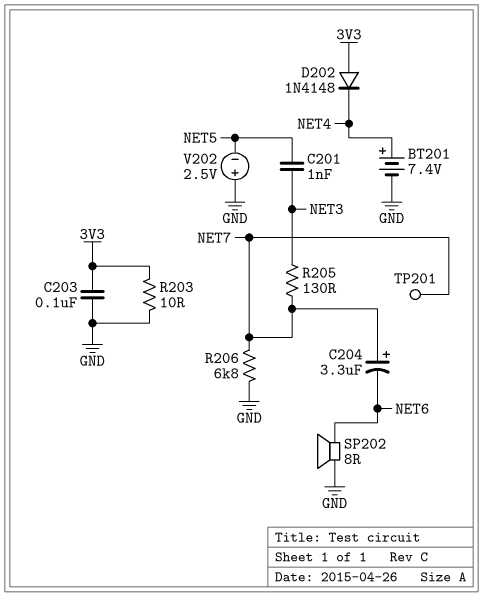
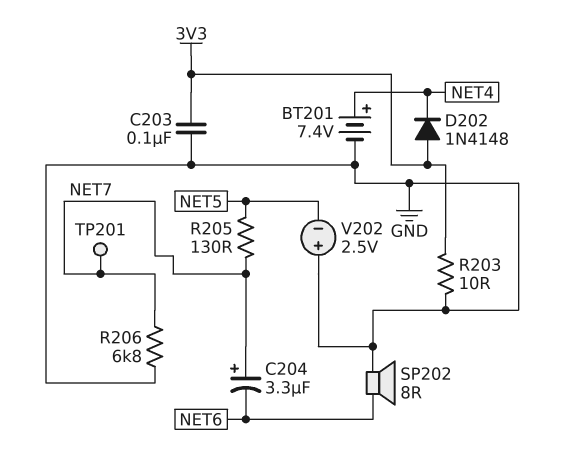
C201: 1nF (NET3, NET5) -> none
R205: 130 (NET3, NET7) -> 130 (NET5, NET7)

